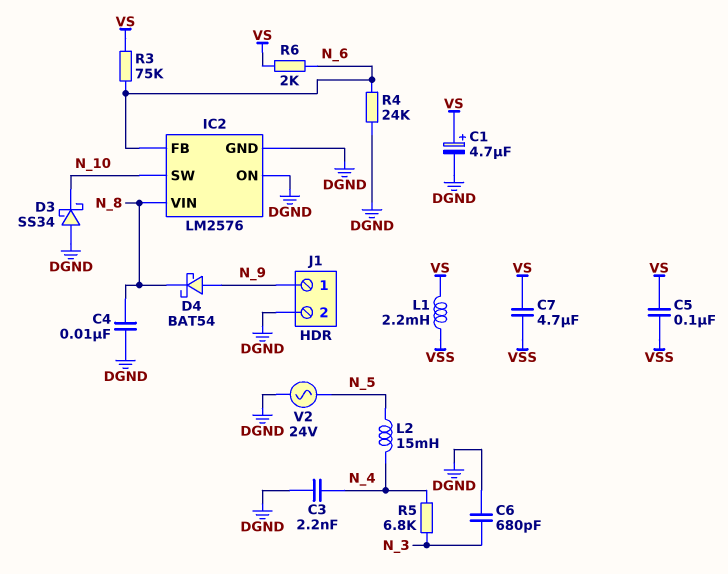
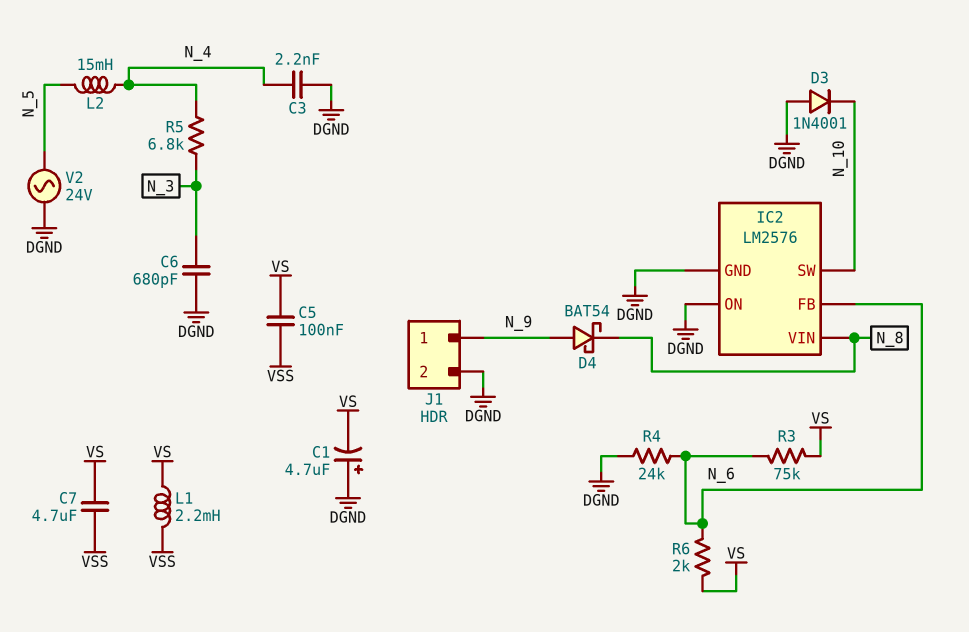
C1: 4.7uF (plus VS, minus DGND) -> 4.7uF (plus DGND, minus VS)
C4: 10nF (DGND, N_8) -> none
D3: schottky SS34 (A DGND, K N_10) -> diode 1N4001 (A DGND, K N_10)

